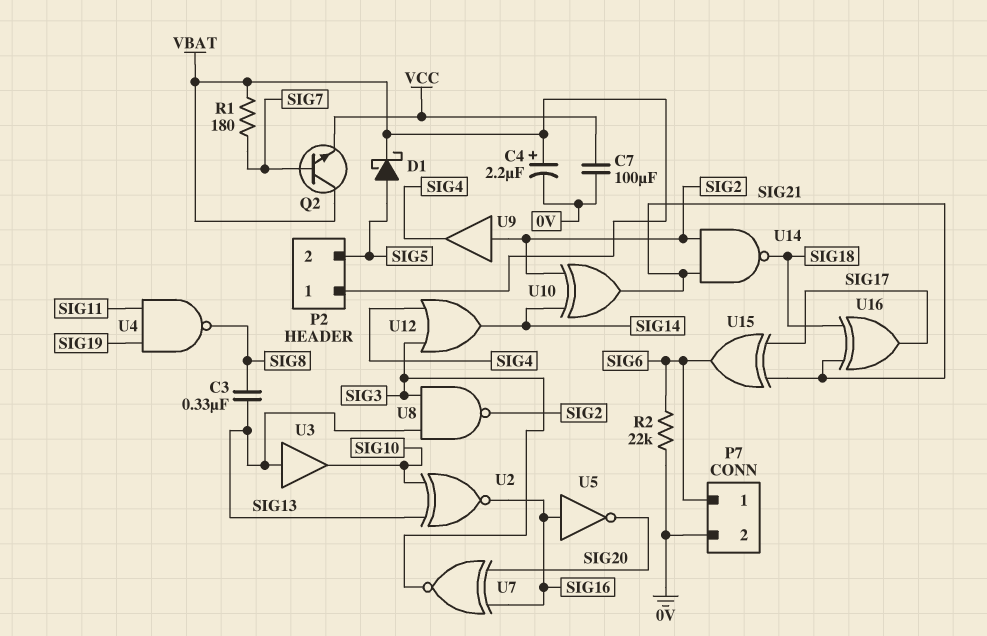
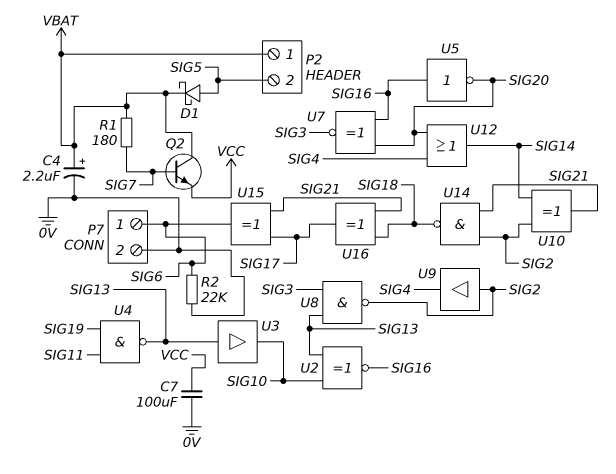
C3: 330nF (SIG8, SIG13) -> none
U4: NAND (in SIG11, in SIG19, out SIG8) -> NAND (in SIG11, in SIG19, out SIG13)
U12: OR (in SIG3, in SIG4, out SIG14) -> OR (in SIG4, in SIG20, out SIG14)

